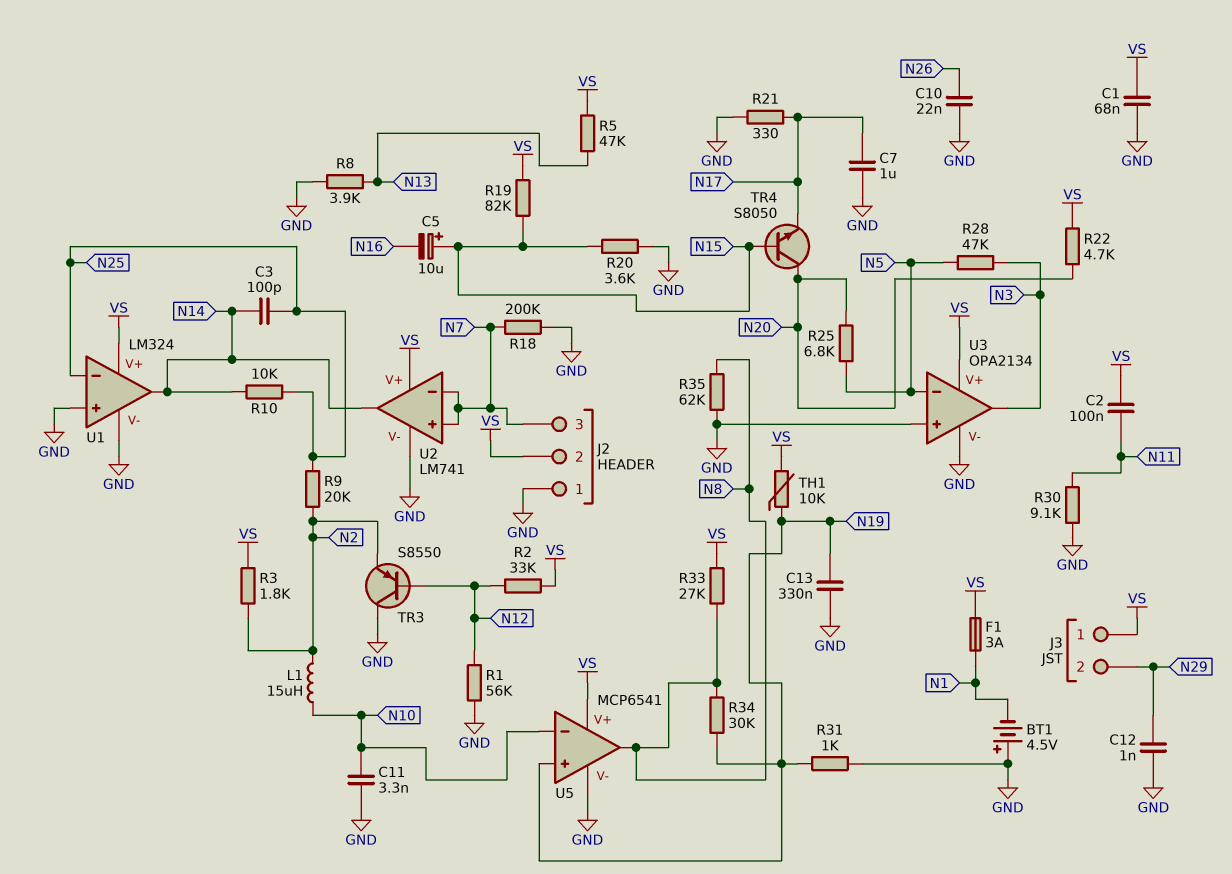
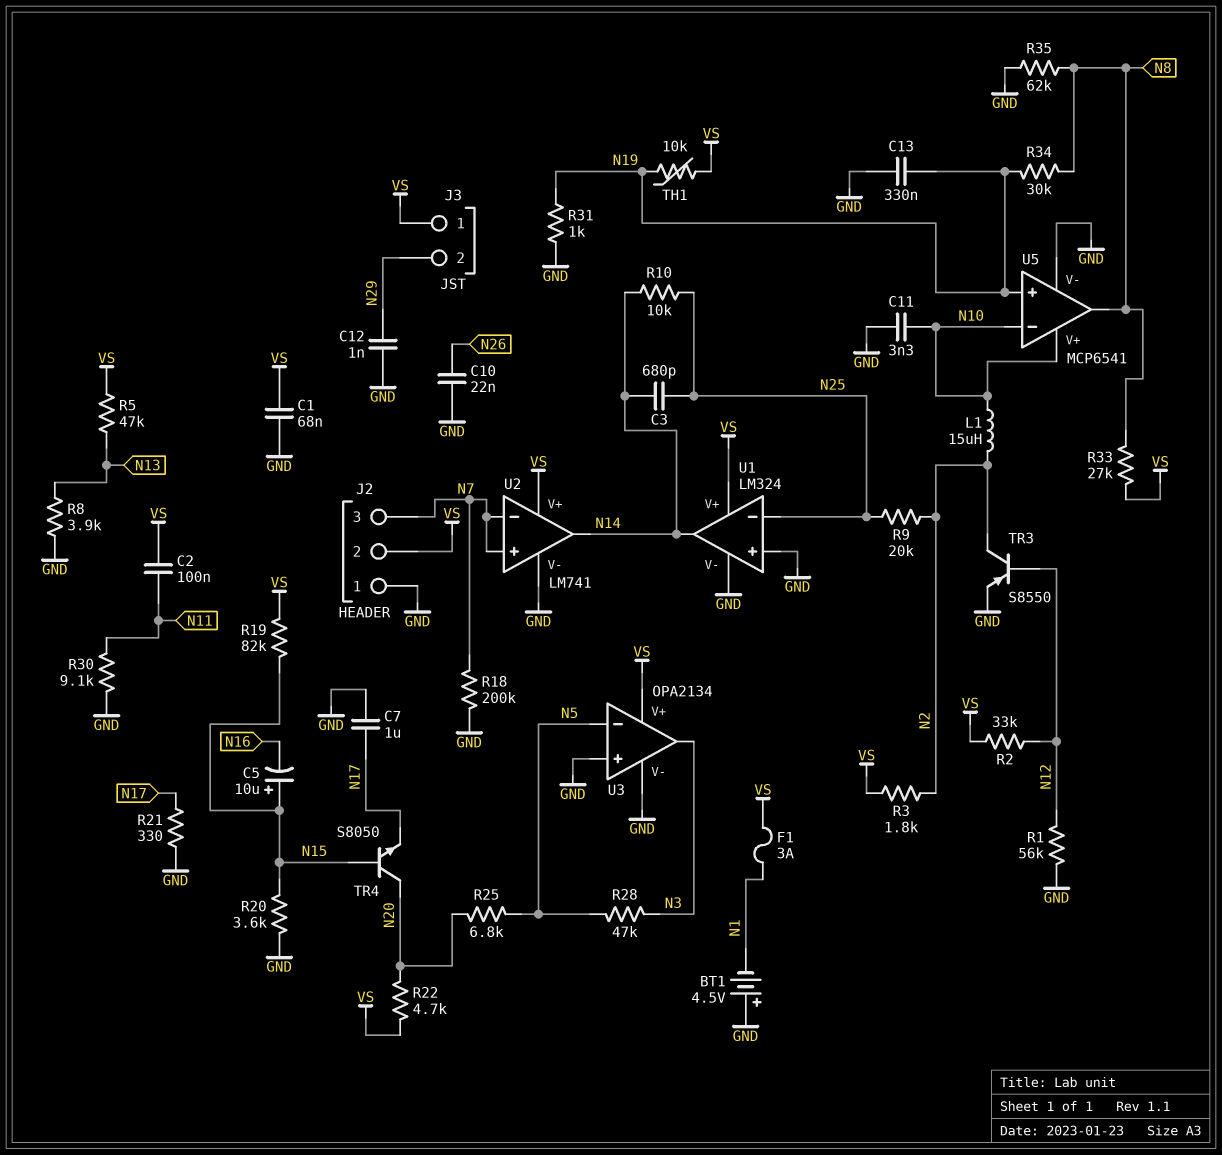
C3: 100pF (N14, N25) -> 680pF (N14, N25)
TR3: PNP S8550 (B N12, C GND, E N2) -> PNP S8550 (B N12, C N2, E GND)
U5 pin V+: VS -> N10

